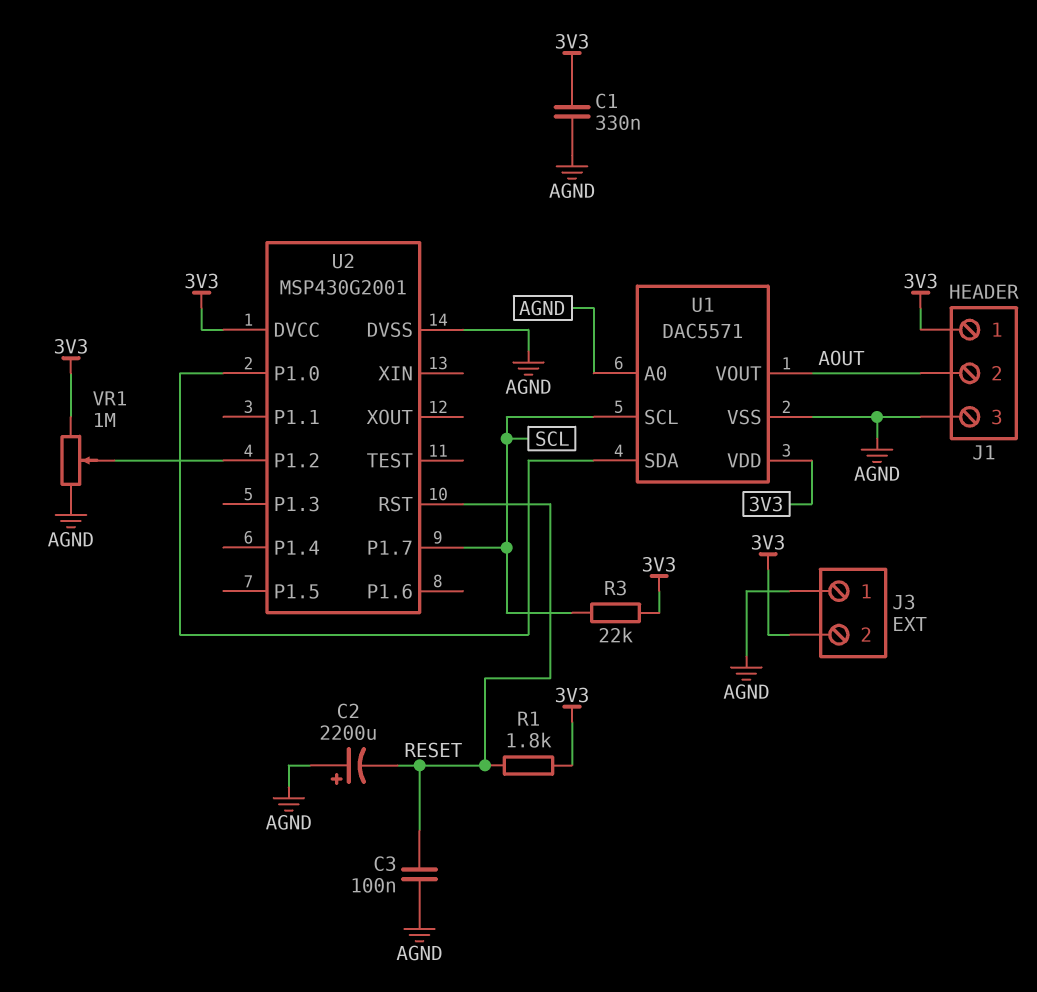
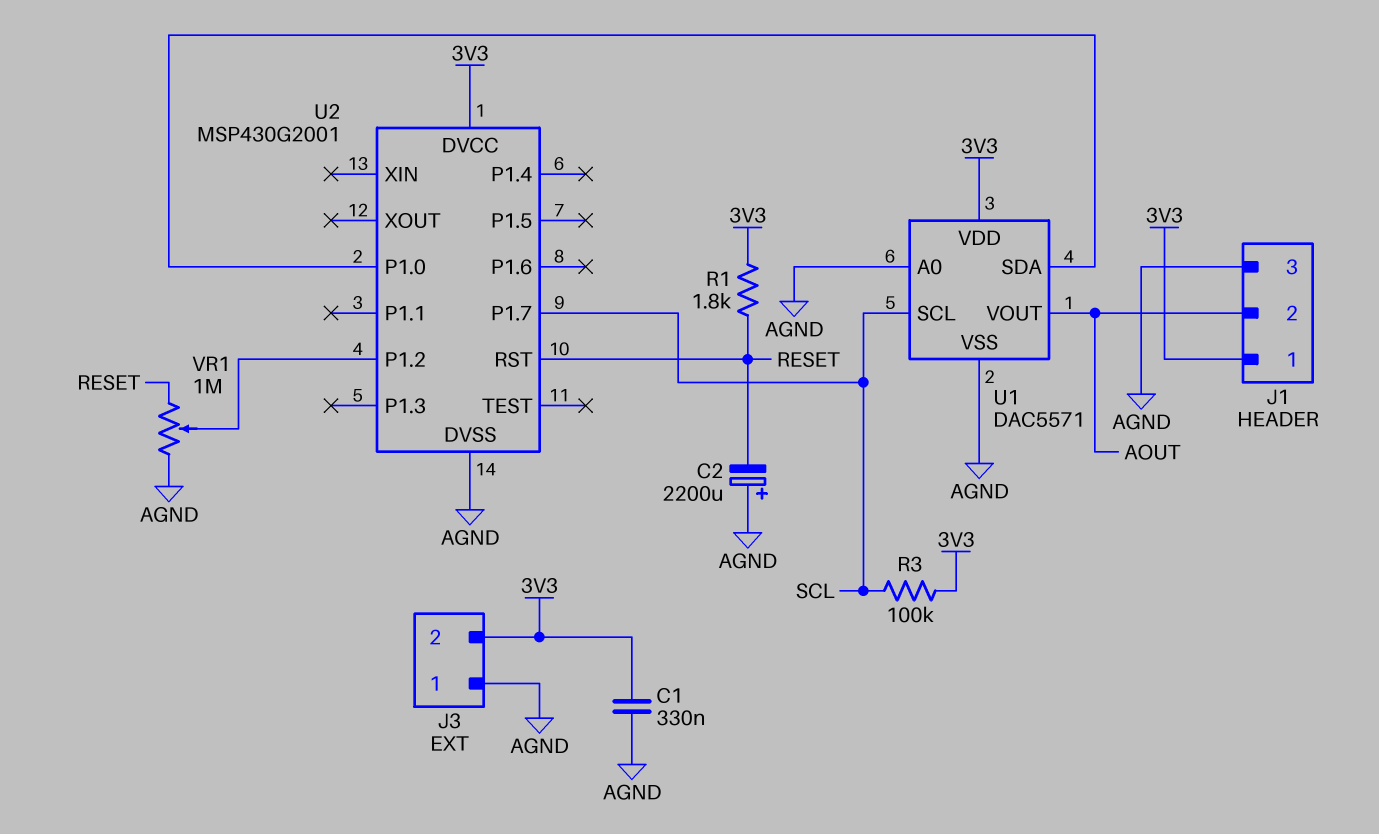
C3: 100nF (AGND, RESET) -> none
R3: 22k (3V3, SCL) -> 100k (3V3, SCL)
VR1: 1M (3V3, AGND, wiper U2/P1.2) -> 1M (AGND, RESET, wiper U2/P1.2)

